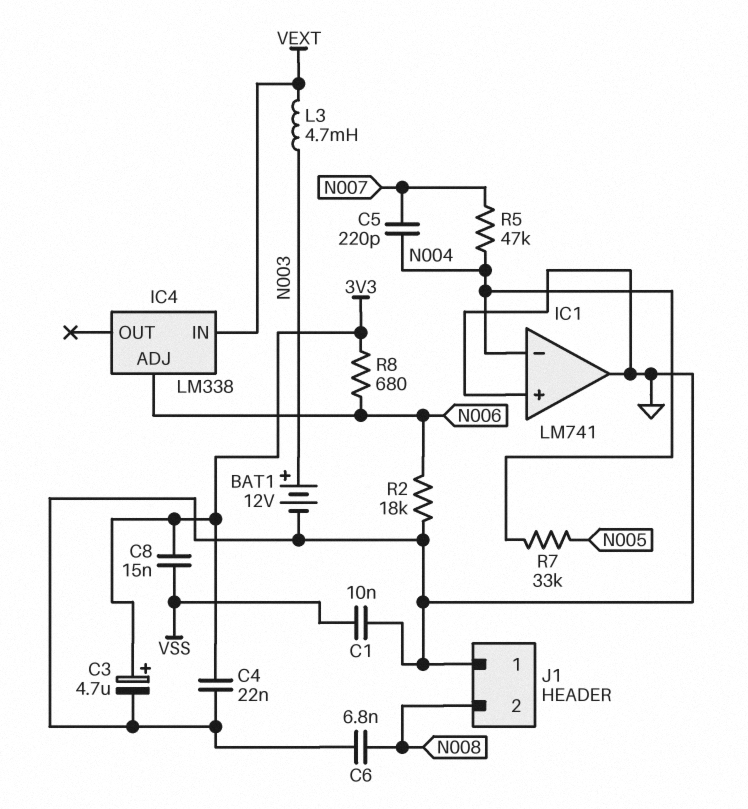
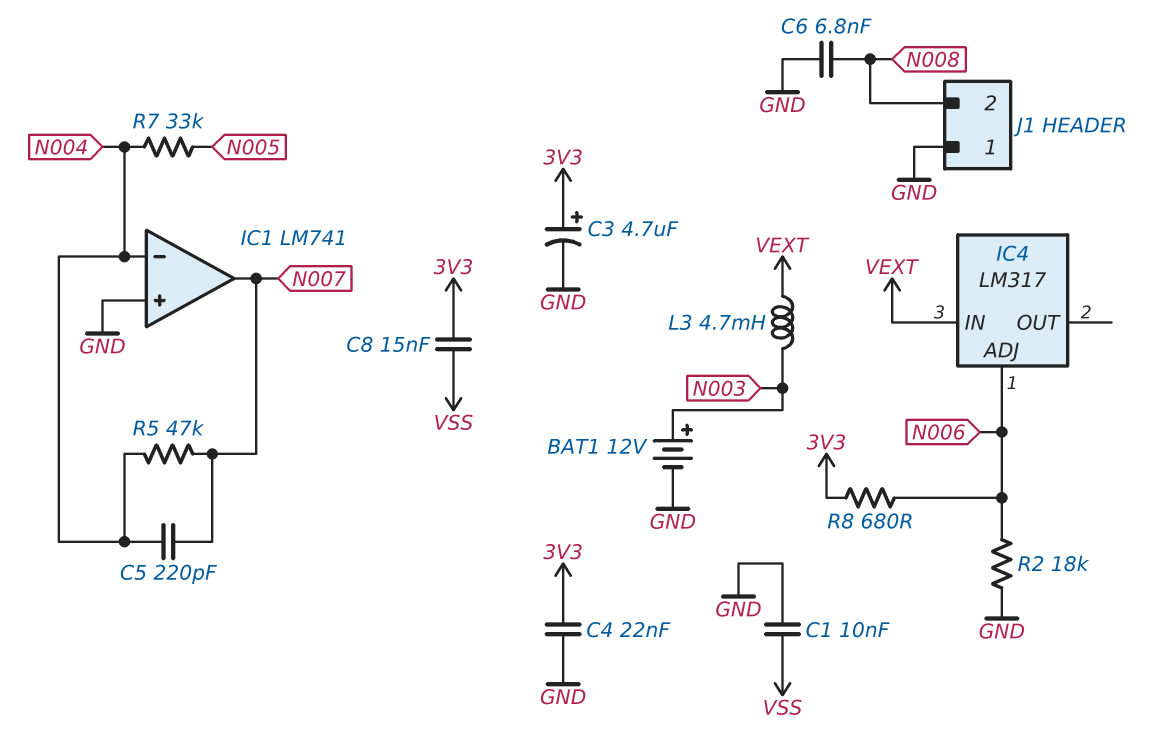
IC1 pin out: GND -> N007
IC4: LM338 -> LM317

